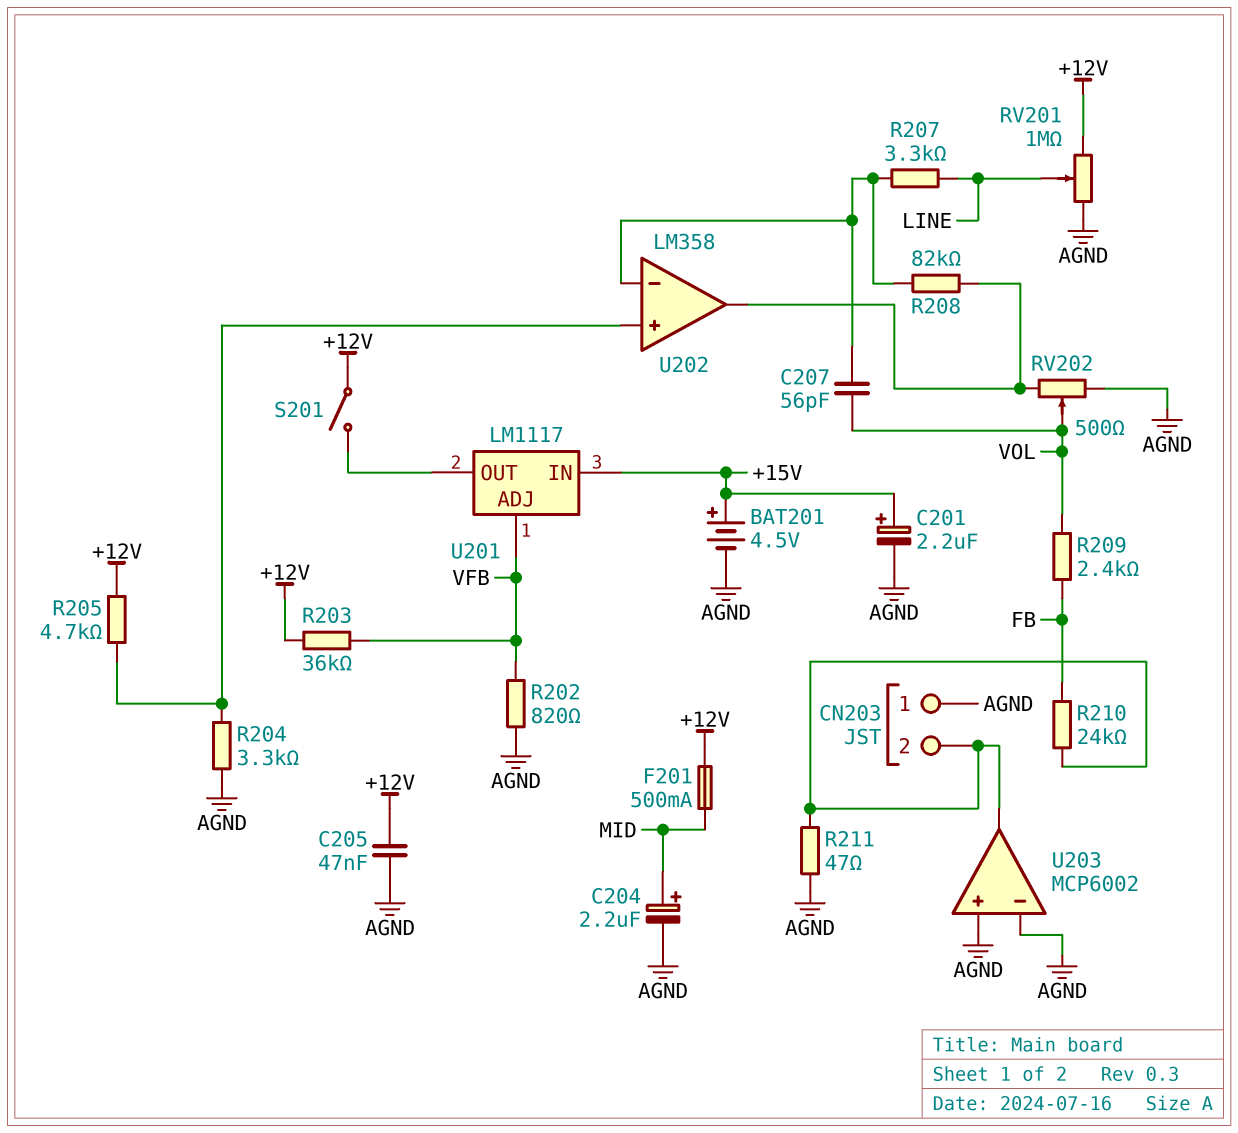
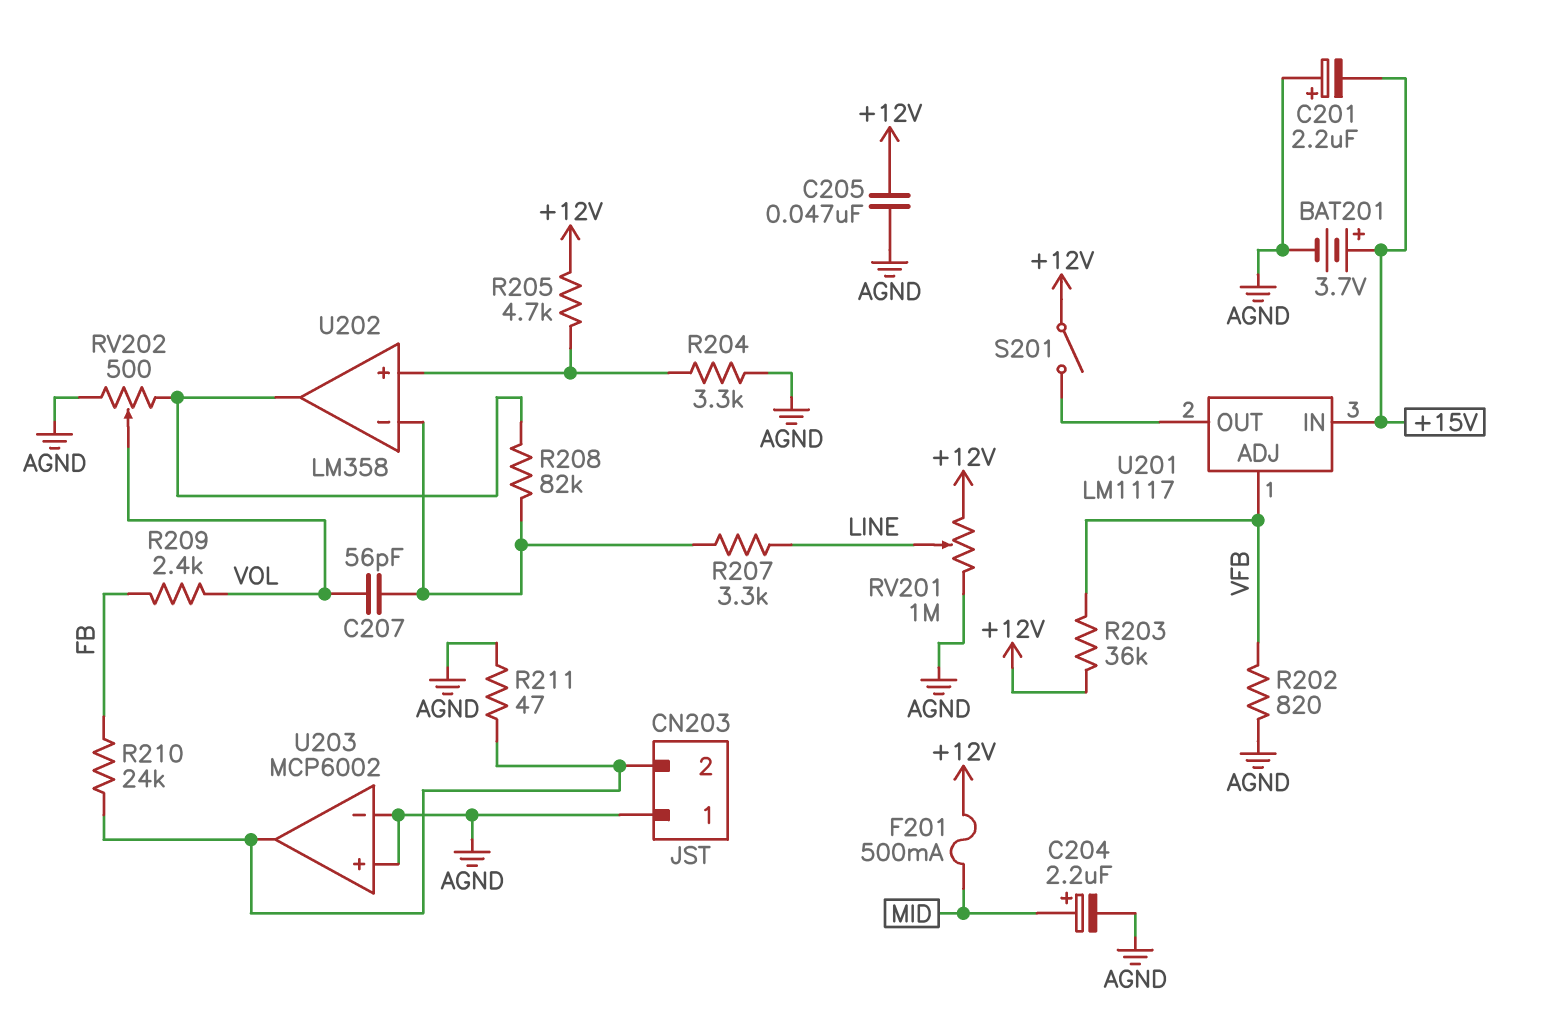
BAT201: 4.5V (plus +15V, minus AGND) -> 3.7V (plus +15V, minus AGND)
C201: 2.2uF (plus +15V, minus AGND) -> 2.2uF (plus AGND, minus +15V)

